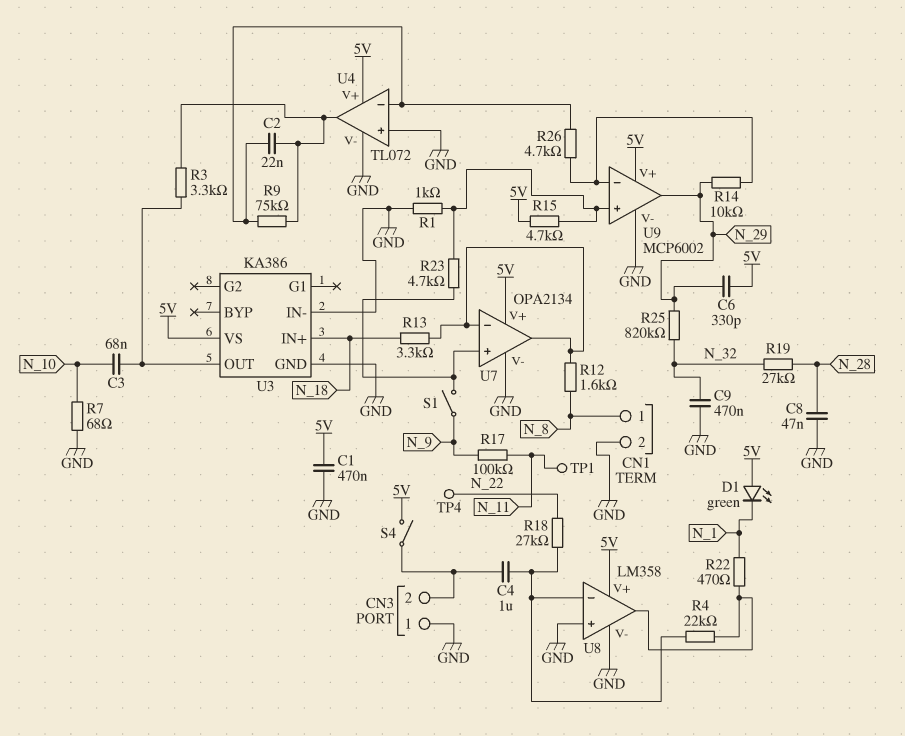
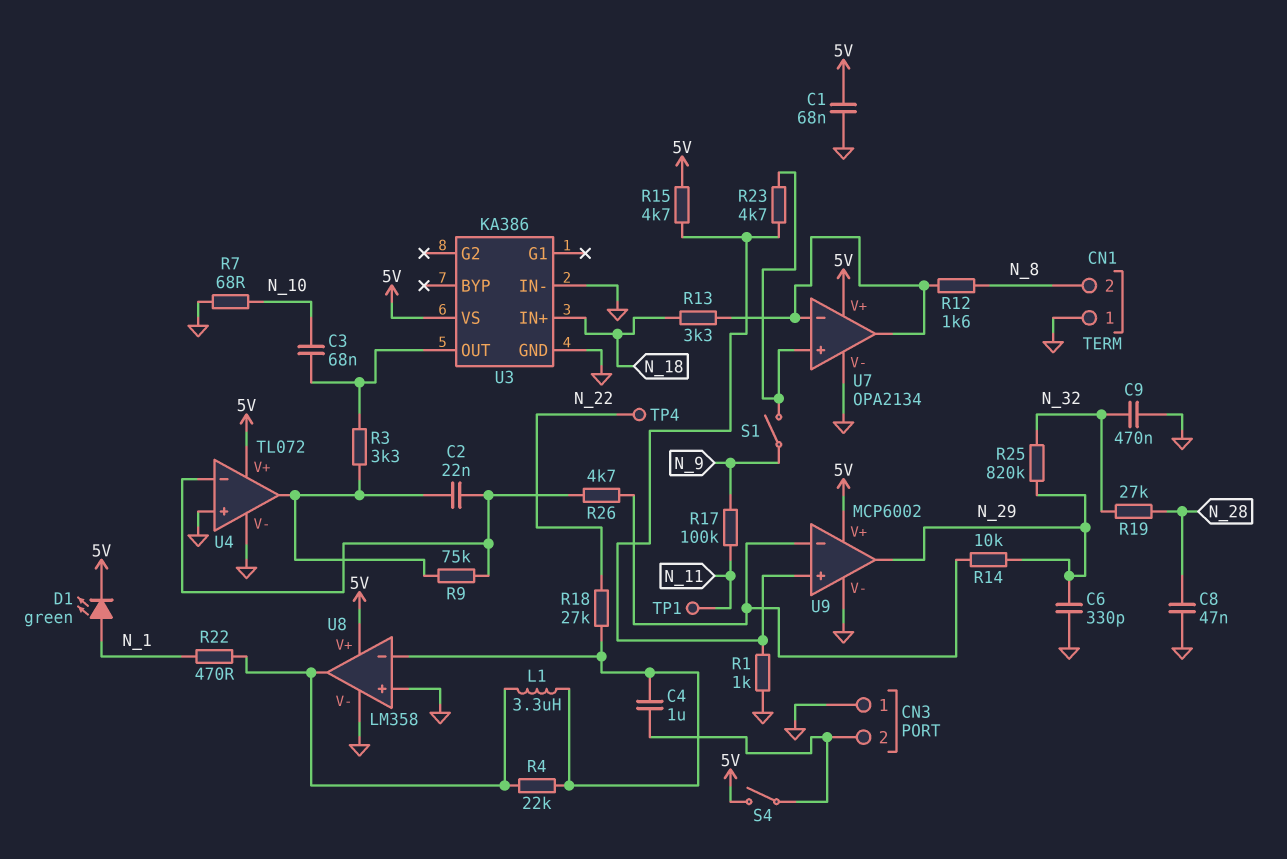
C1: 470nF (5V, GND) -> 68nF (5V, GND)
C6: 330pF (5V, N_29) -> 330pF (GND, N_29)
CN1 pin 1: N_8 -> GND
CN1 pin 2: GND -> N_8
D1: LED green (A 5V, K N_1) -> LED green (A N_1, K 5V)
L1: none -> 3.3uH (U8/in-, U8/out)

